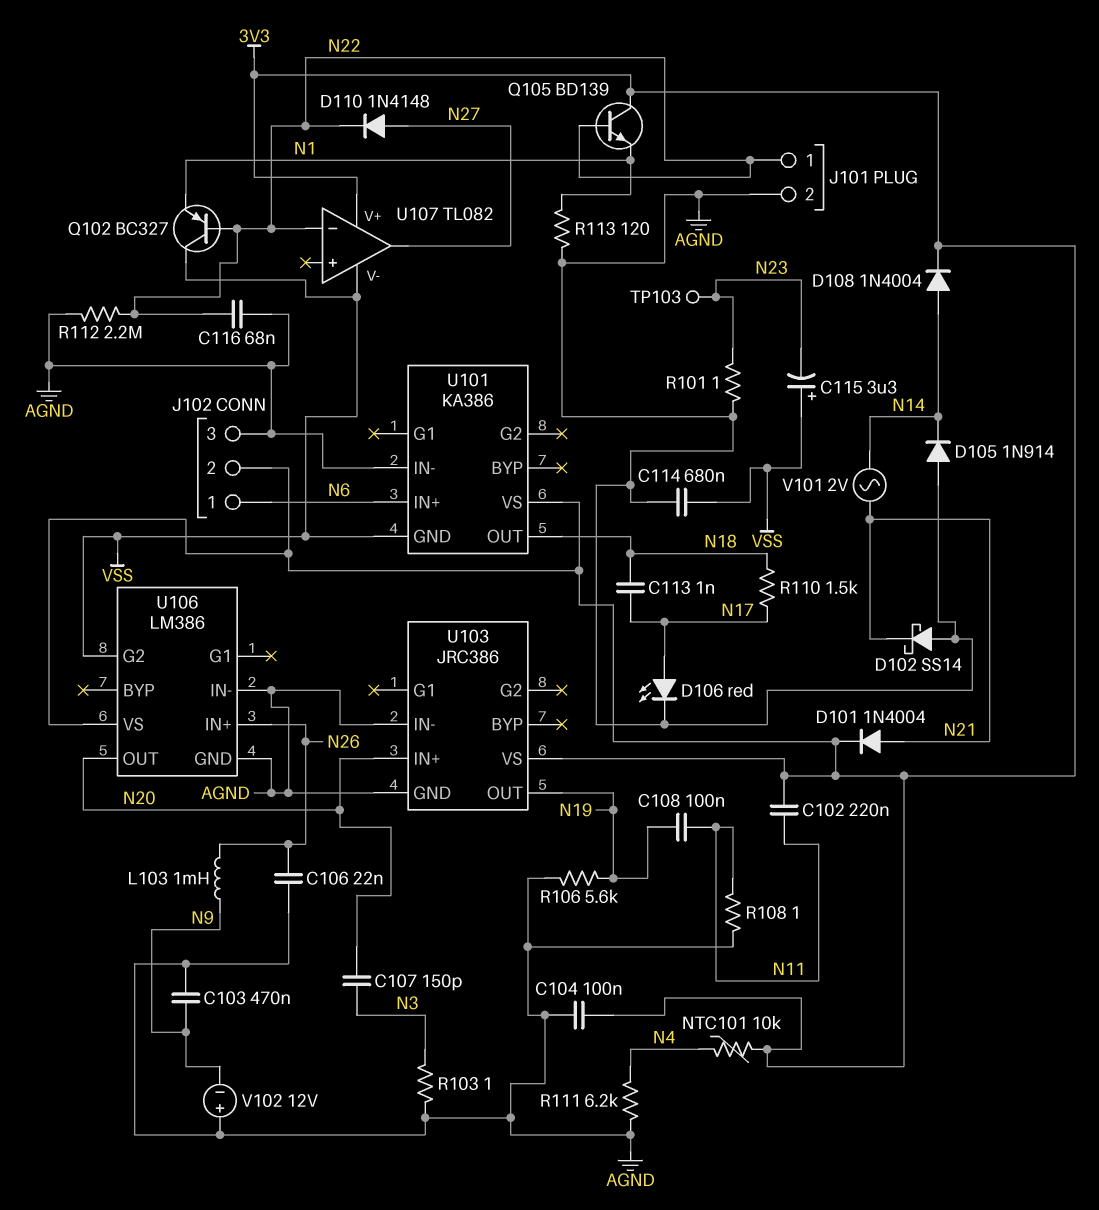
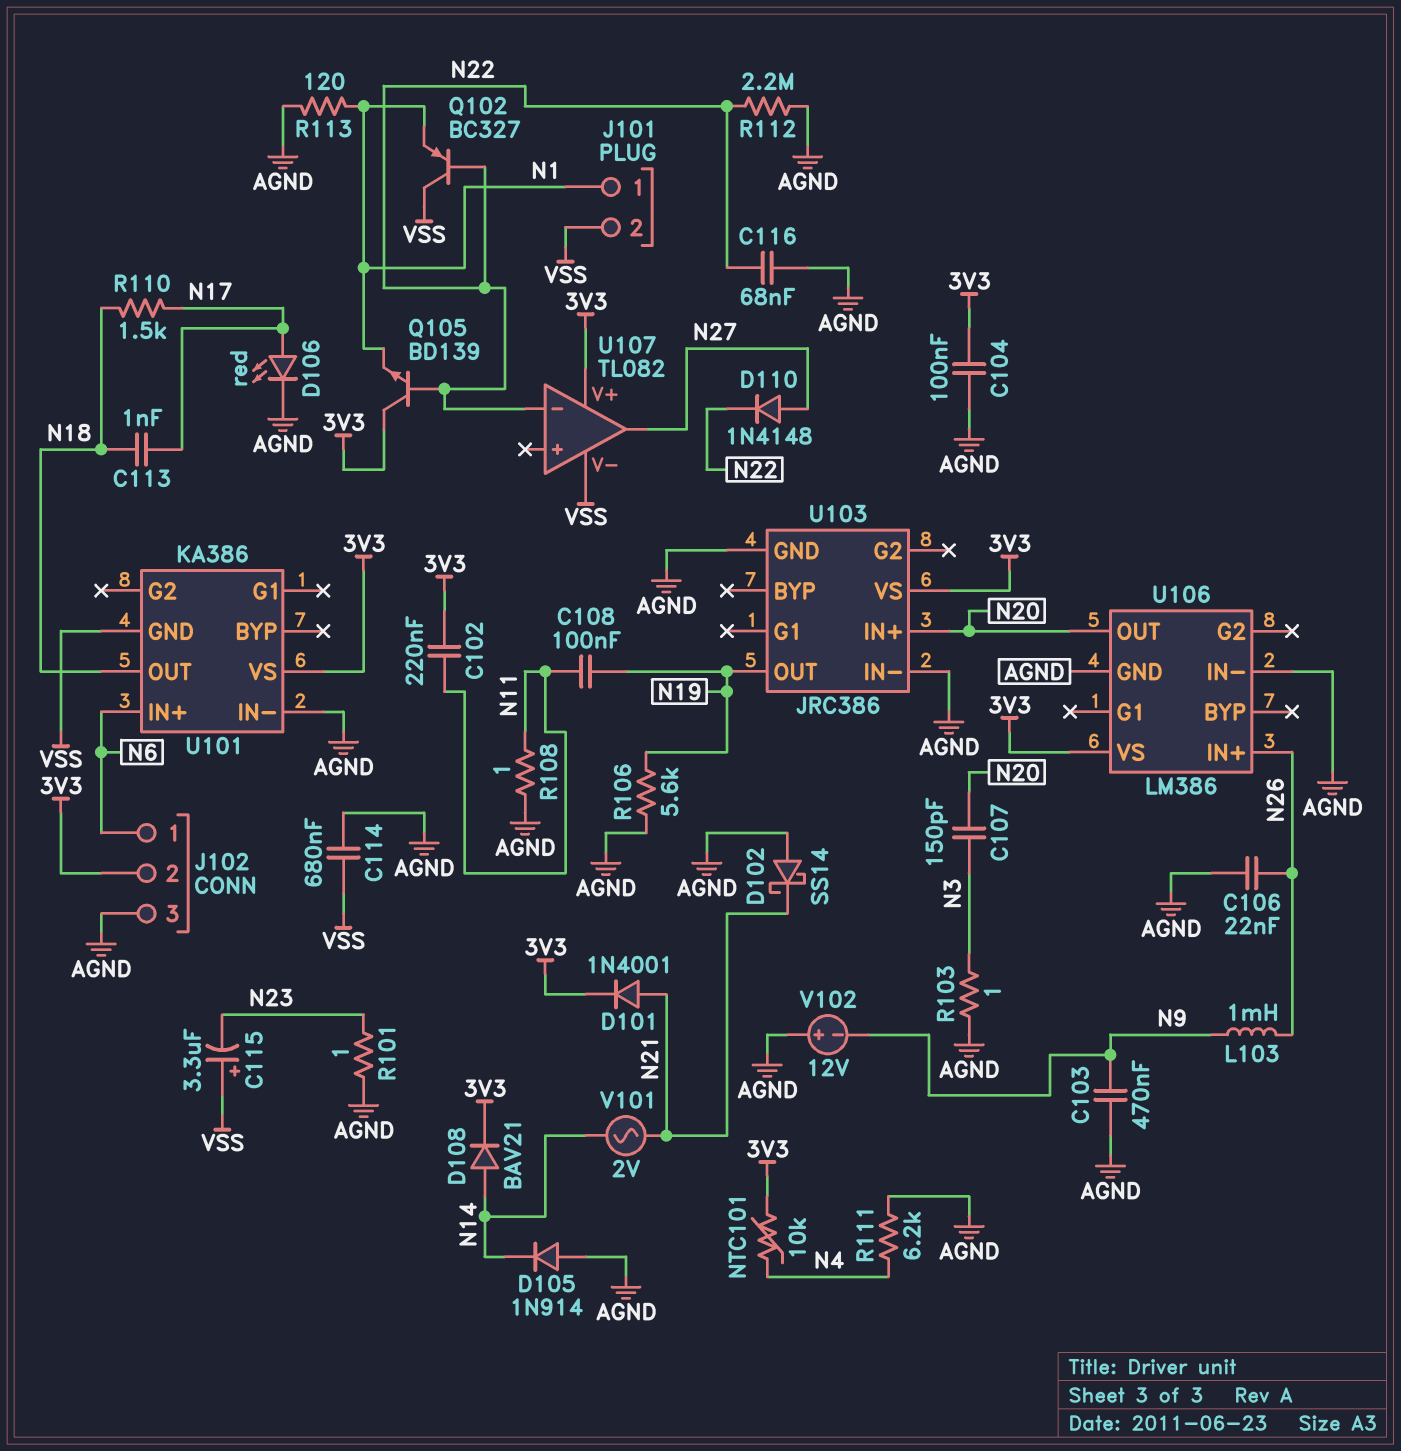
D101: diode 1N4004 (A N21, K 3V3) -> diode 1N4001 (A N21, K 3V3)
D108: diode 1N4004 (A N14, K 3V3) -> diode BAV21 (A N14, K 3V3)
J101 pin 1: N22 -> N1
J101 pin 2: AGND -> VSS
TP103: test point (N23) -> none
U106 pin G2: VSS -> none

